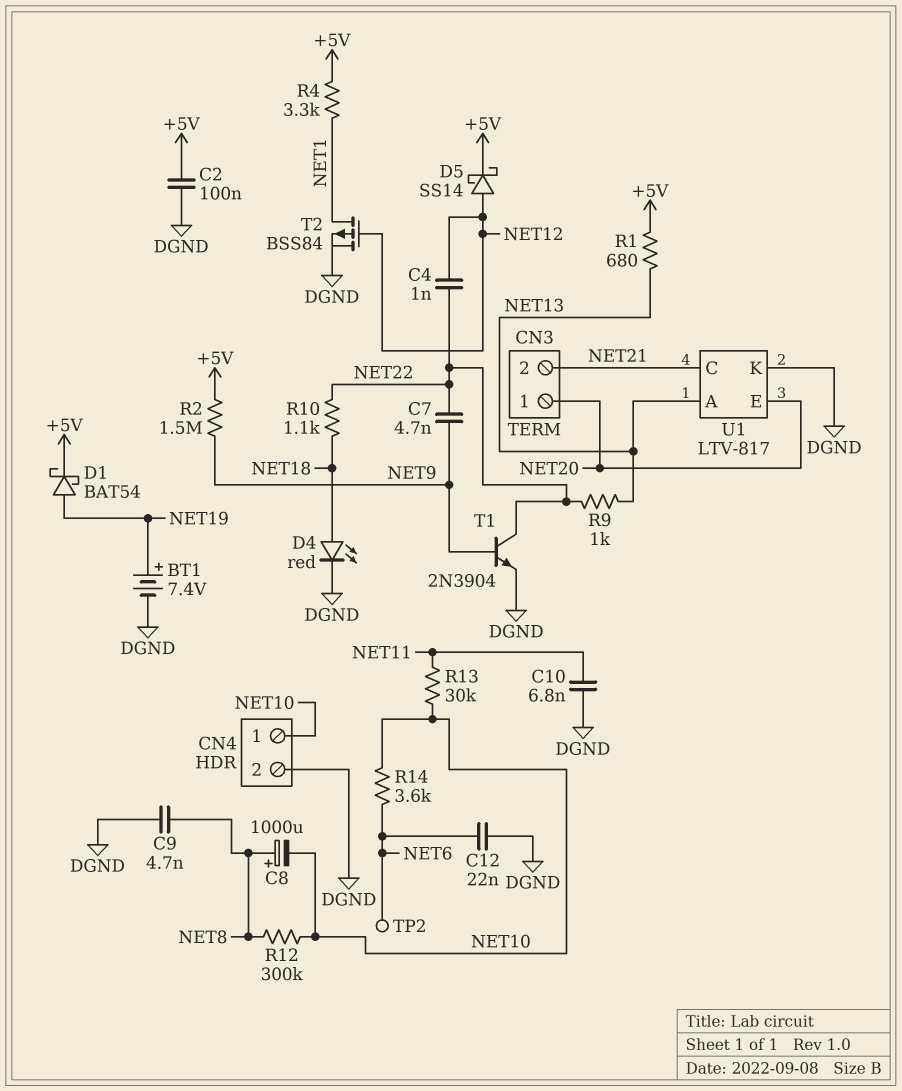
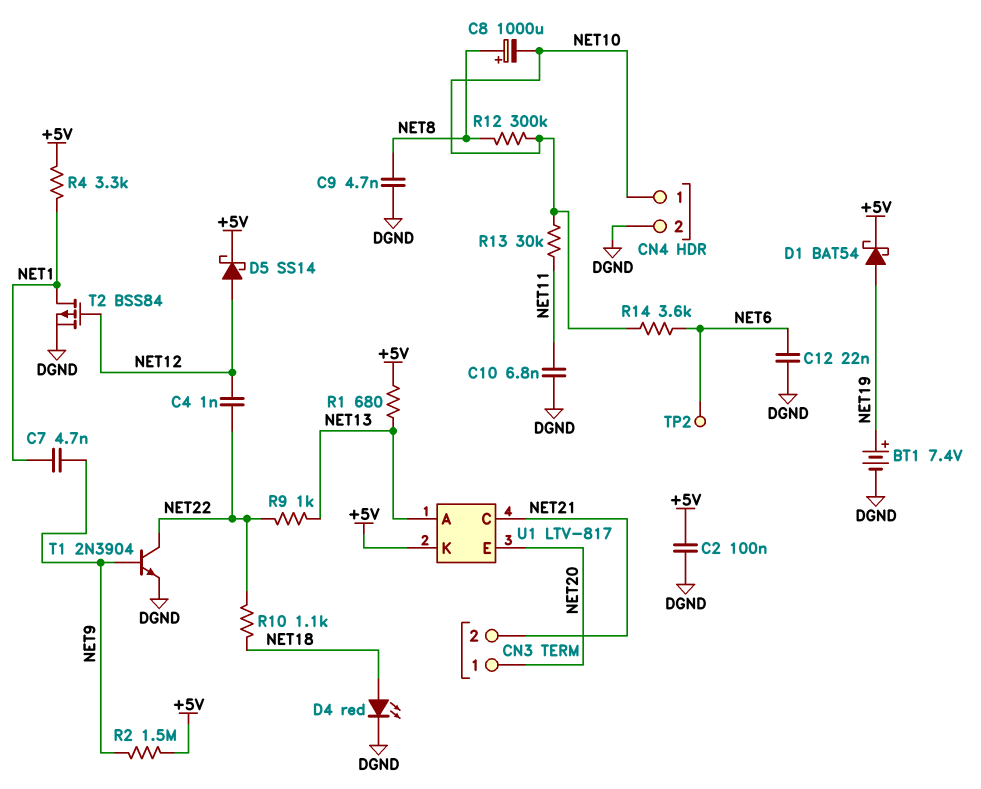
C7: 4.7nF (NET9, NET22) -> 4.7nF (NET1, NET9)
U1 pin K: DGND -> +5V

